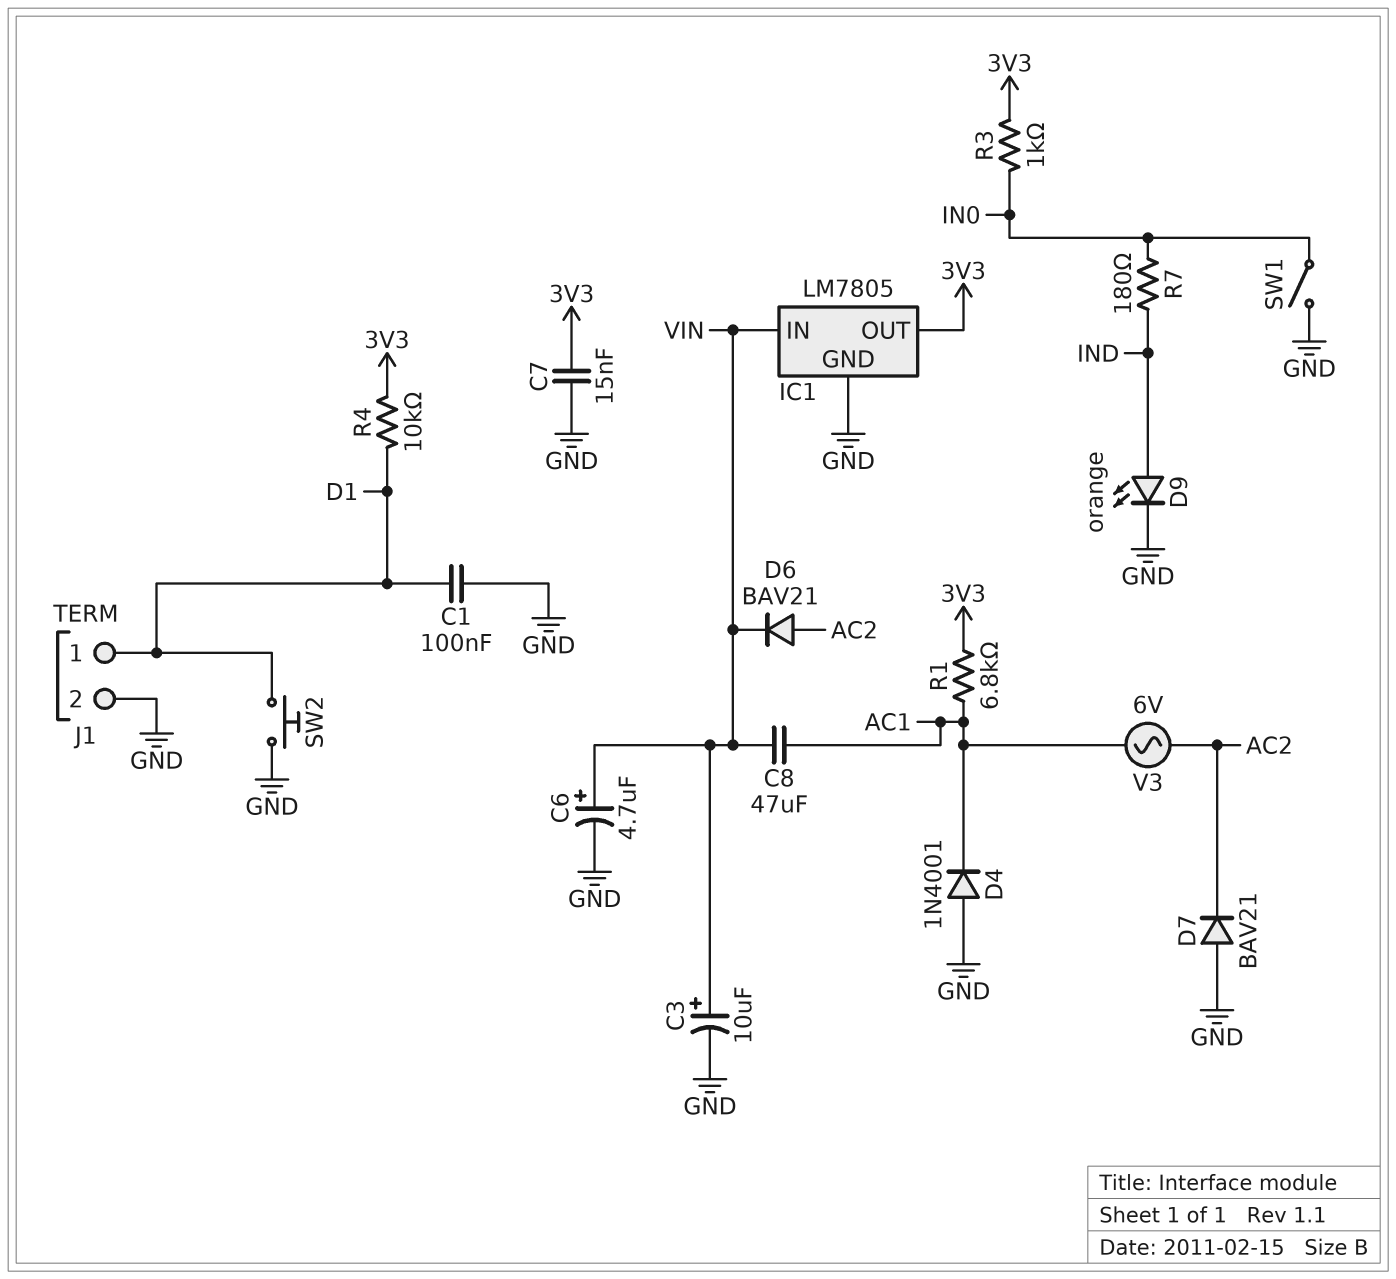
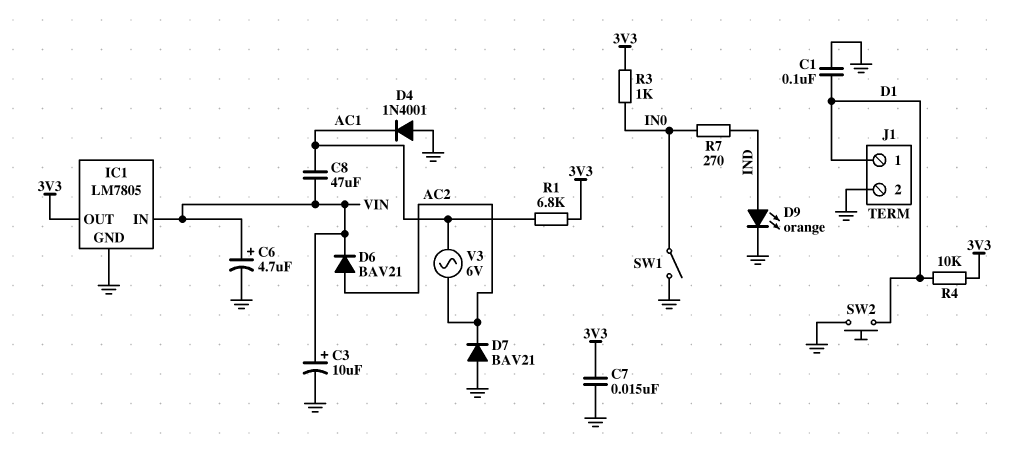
R7: 180 (IN0, IND) -> 270 (IN0, IND)

